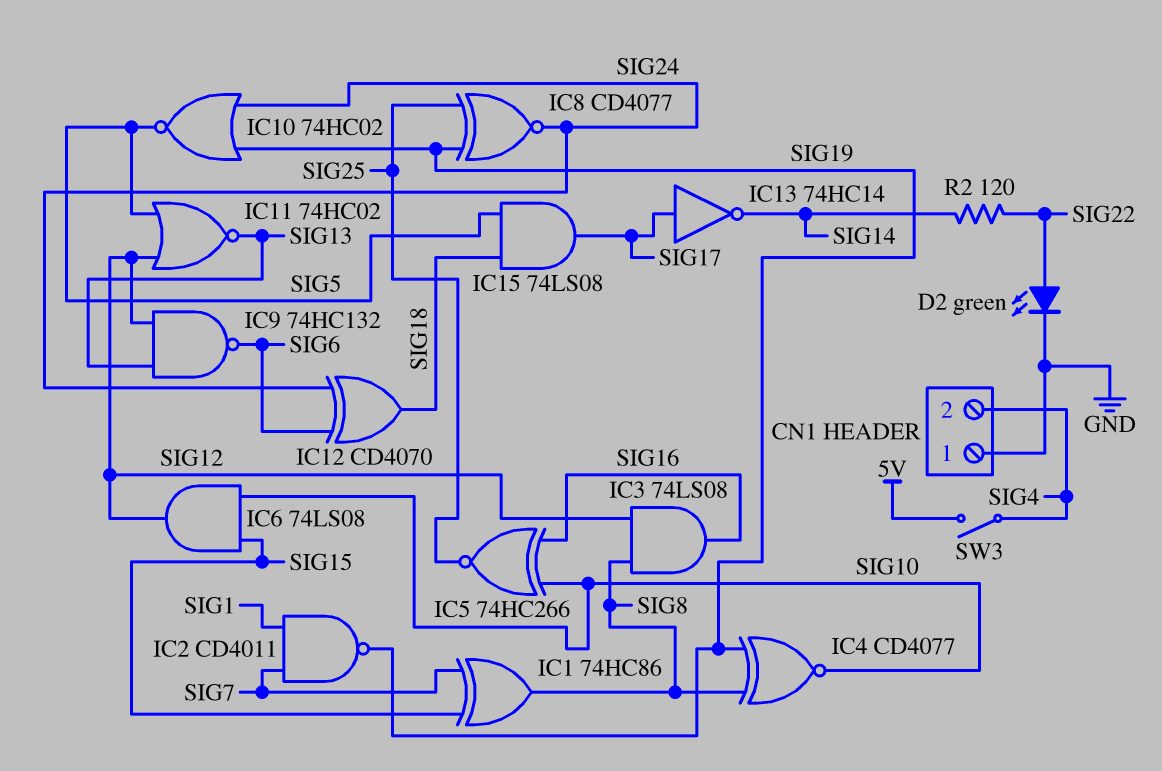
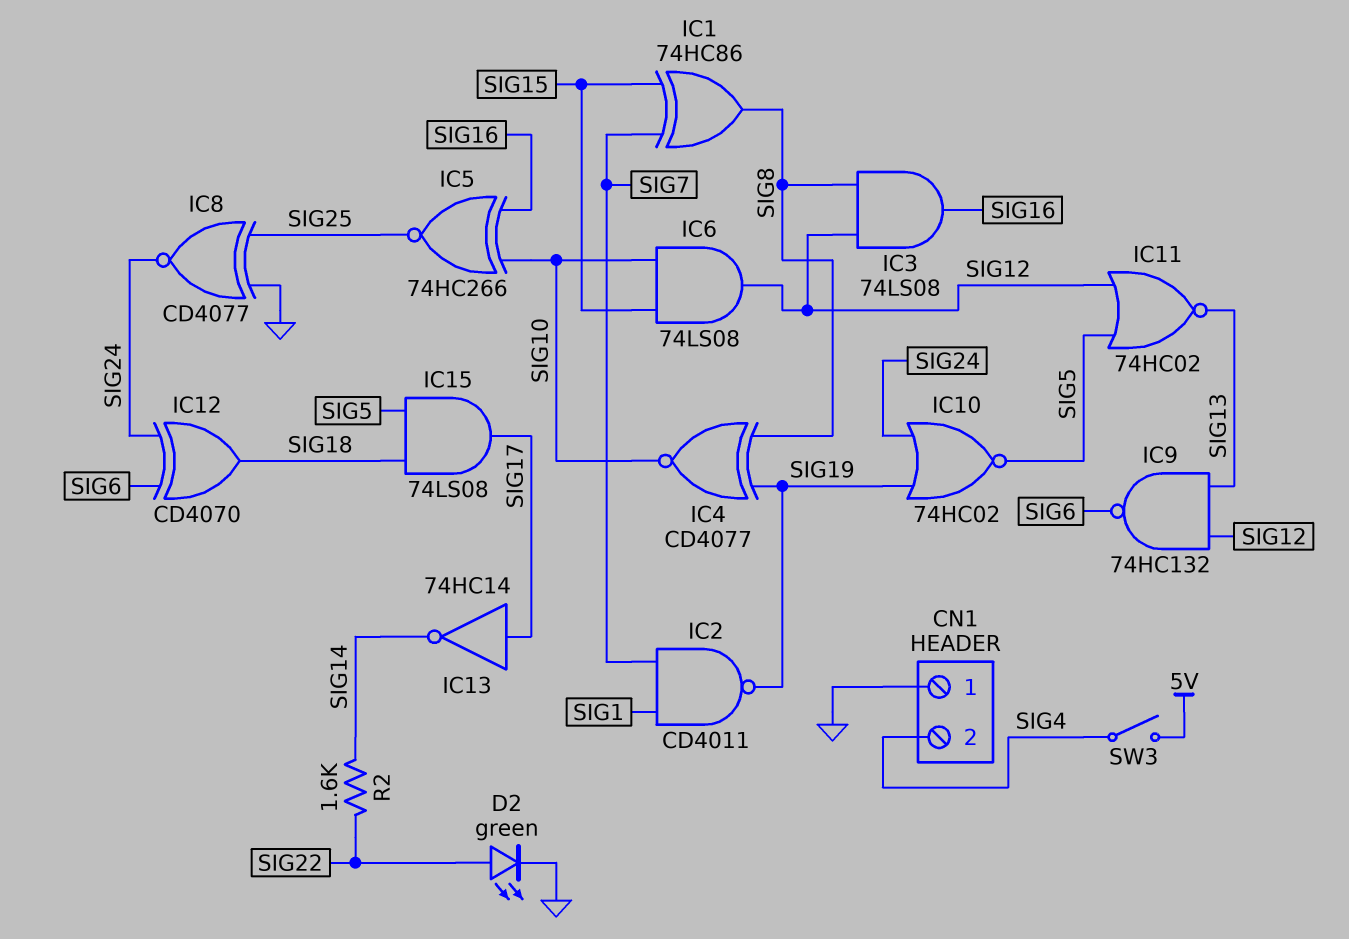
IC8: XNOR CD4077 (in SIG19, in SIG25, out SIG24) -> XNOR CD4077 (in GND, in SIG25, out SIG24)
R2: 120 (SIG14, SIG22) -> 1.6k (SIG14, SIG22)

